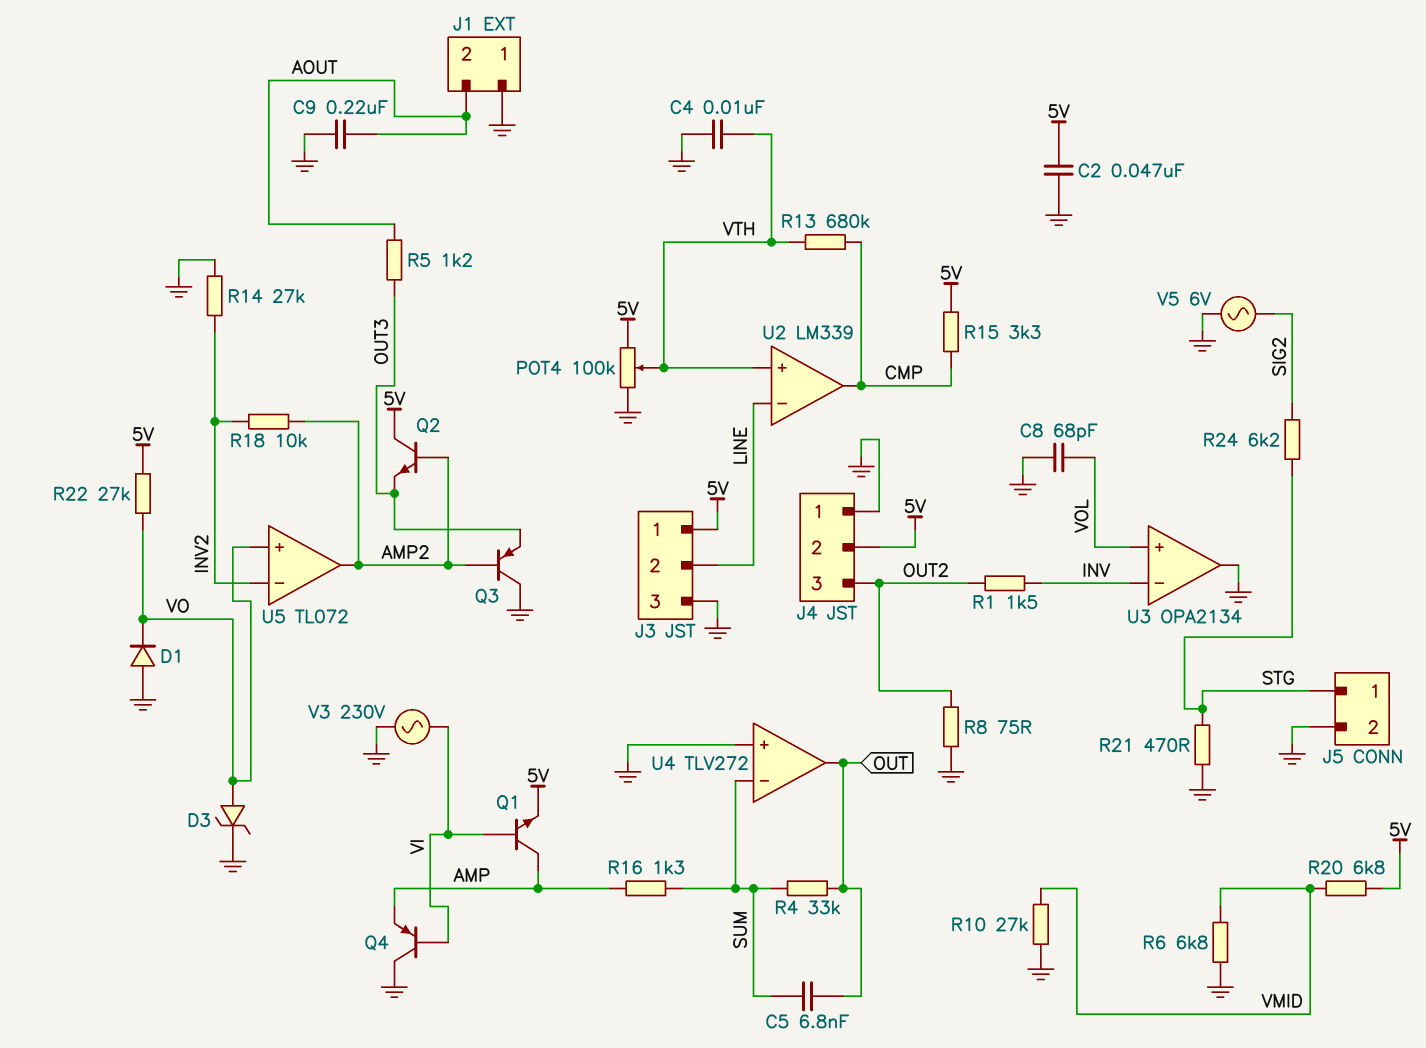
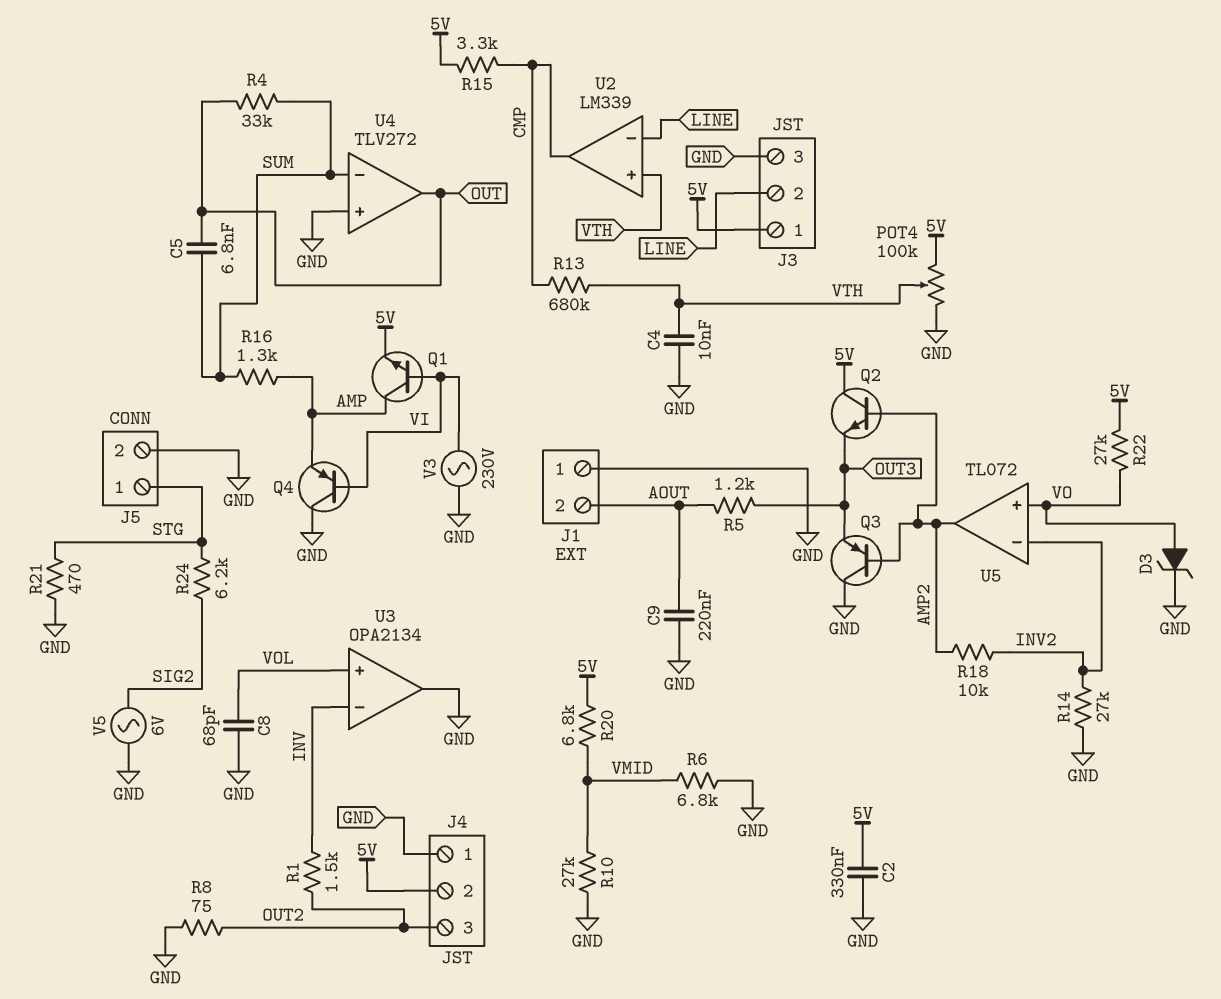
C2: 47nF (5V, GND) -> 330nF (5V, GND)
D1: diode (A GND, K VO) -> none

